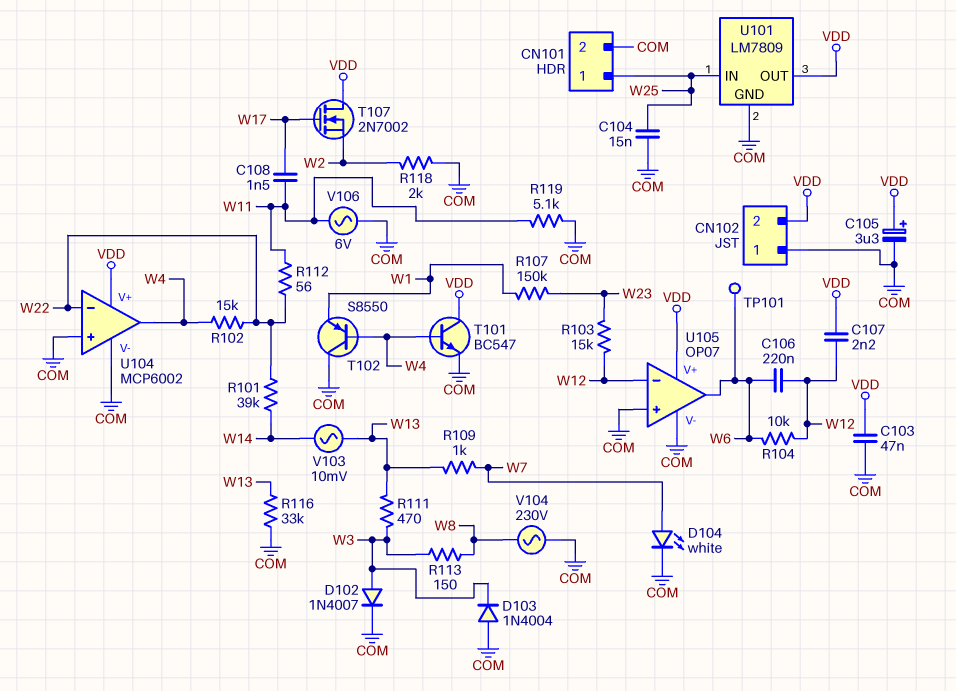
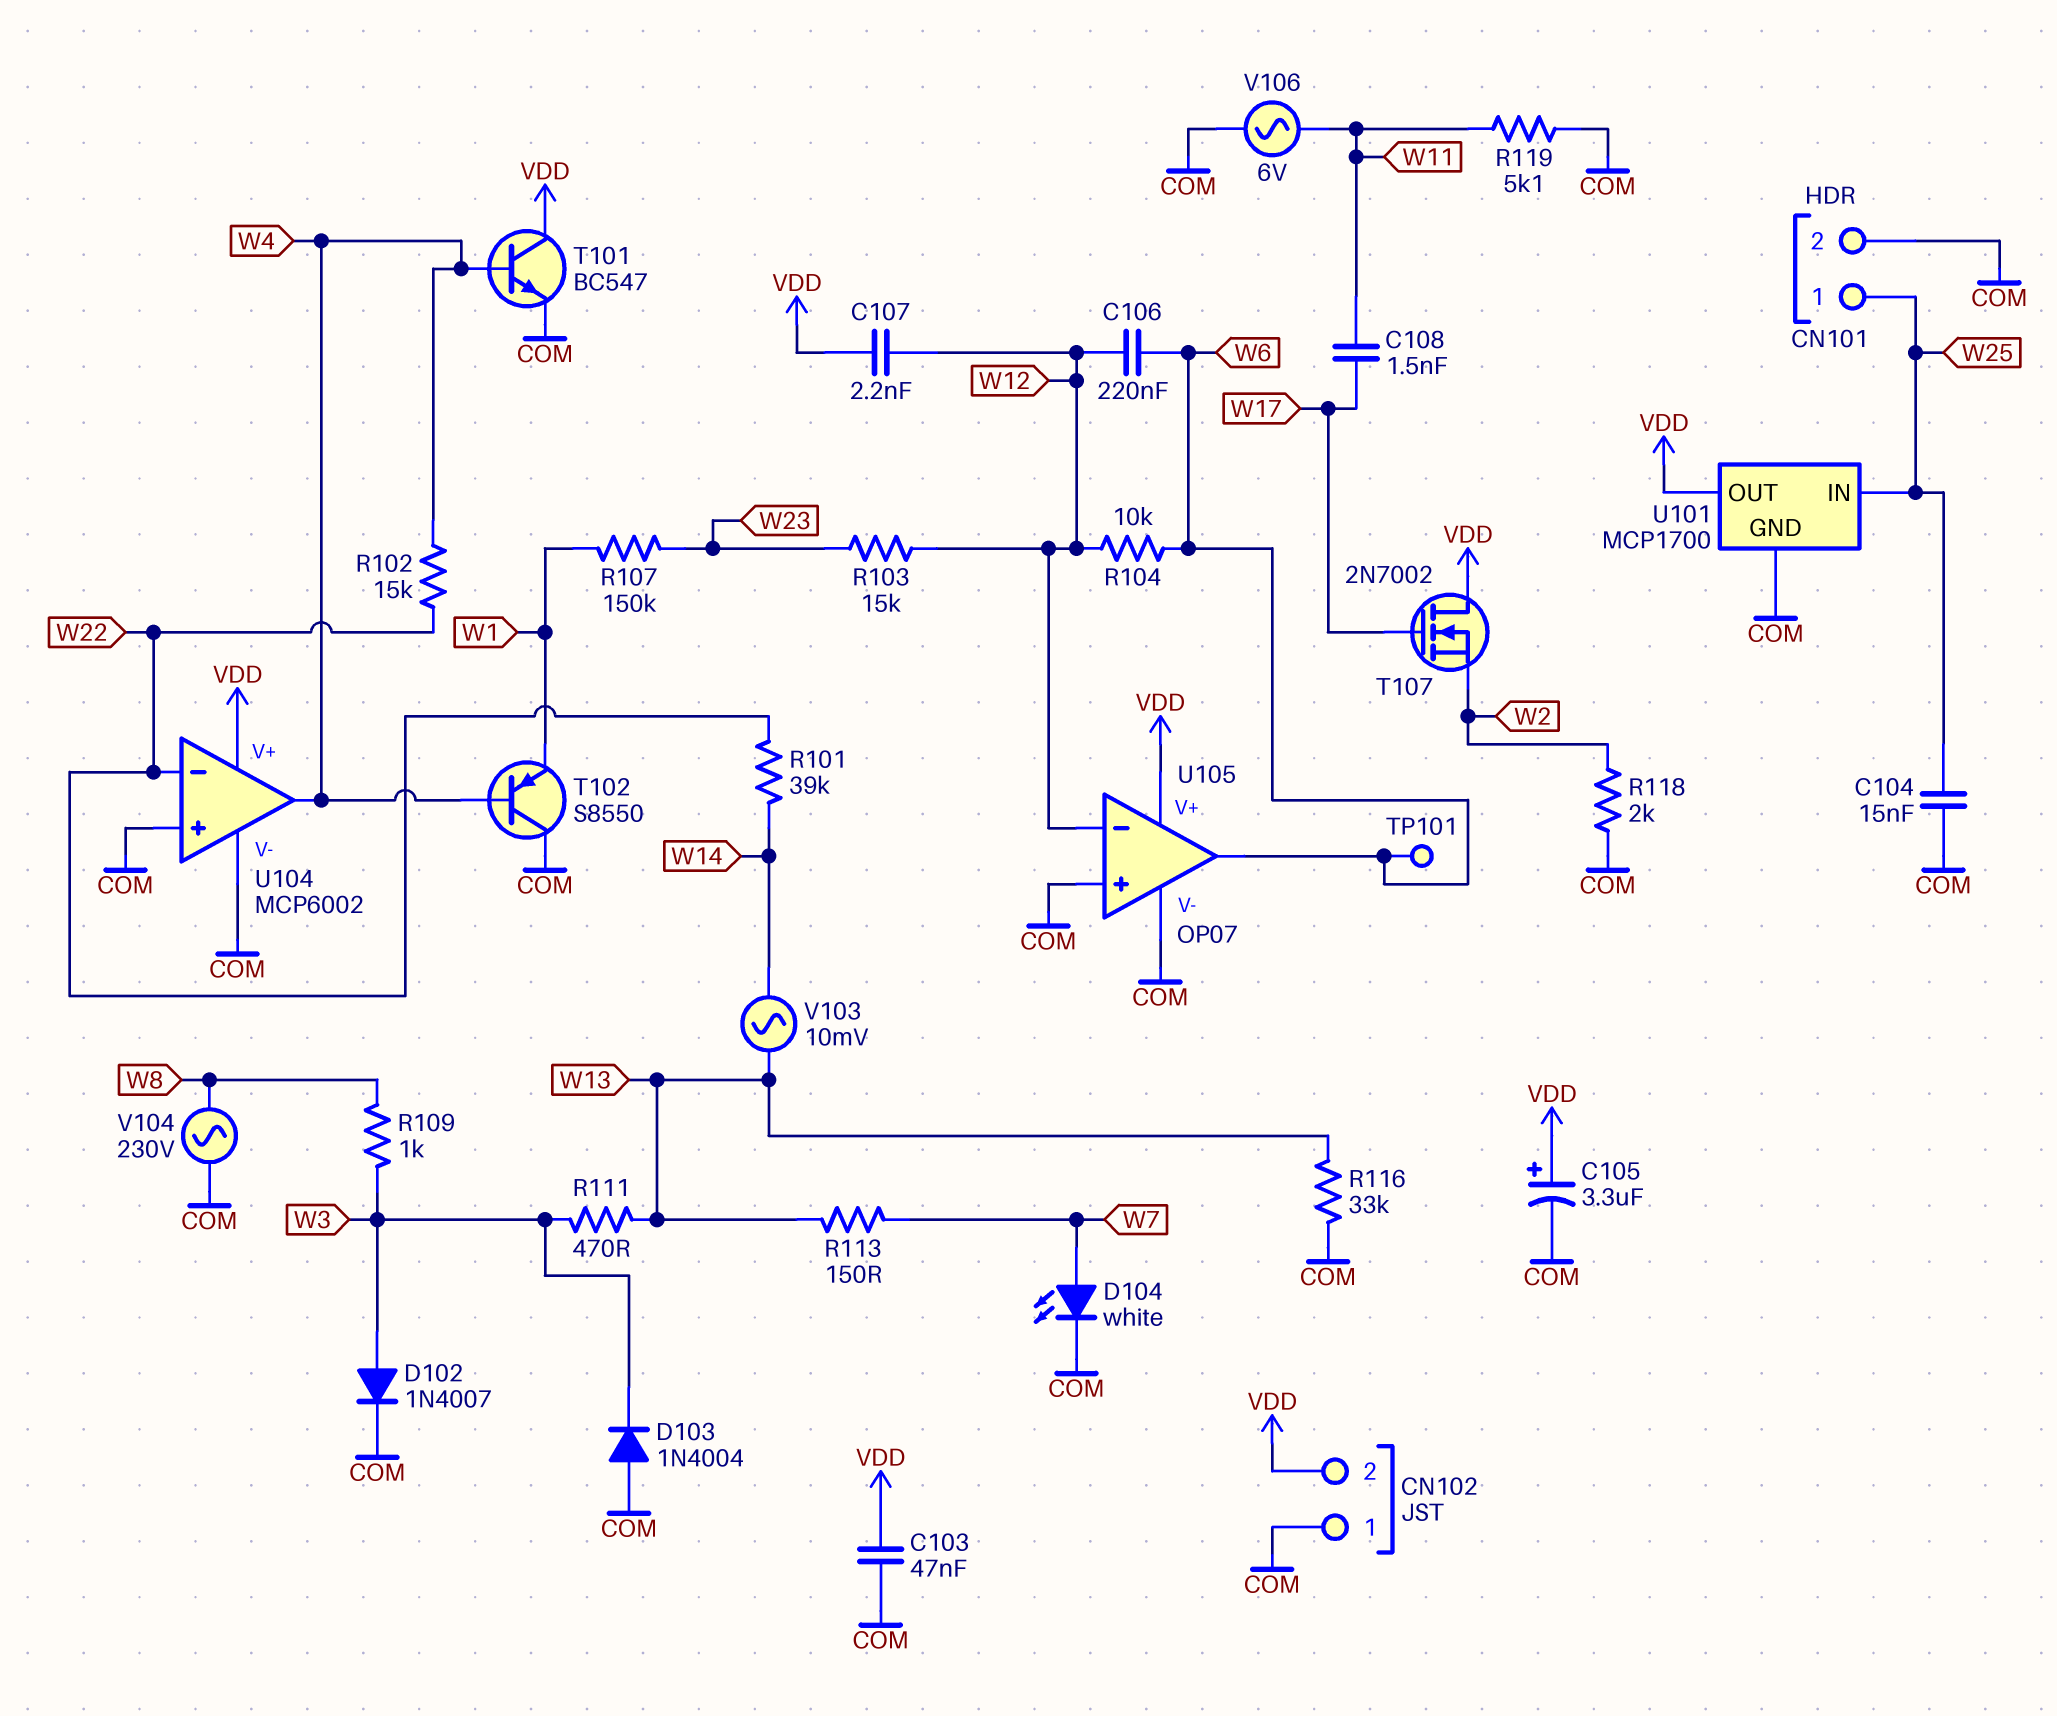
R109: 1k (W7, W13) -> 1k (W3, W8)
R112: 56 (W11, W22) -> none
R113: 150 (W3, W8) -> 150 (W7, W13)
U101: LM7809 -> MCP1700

